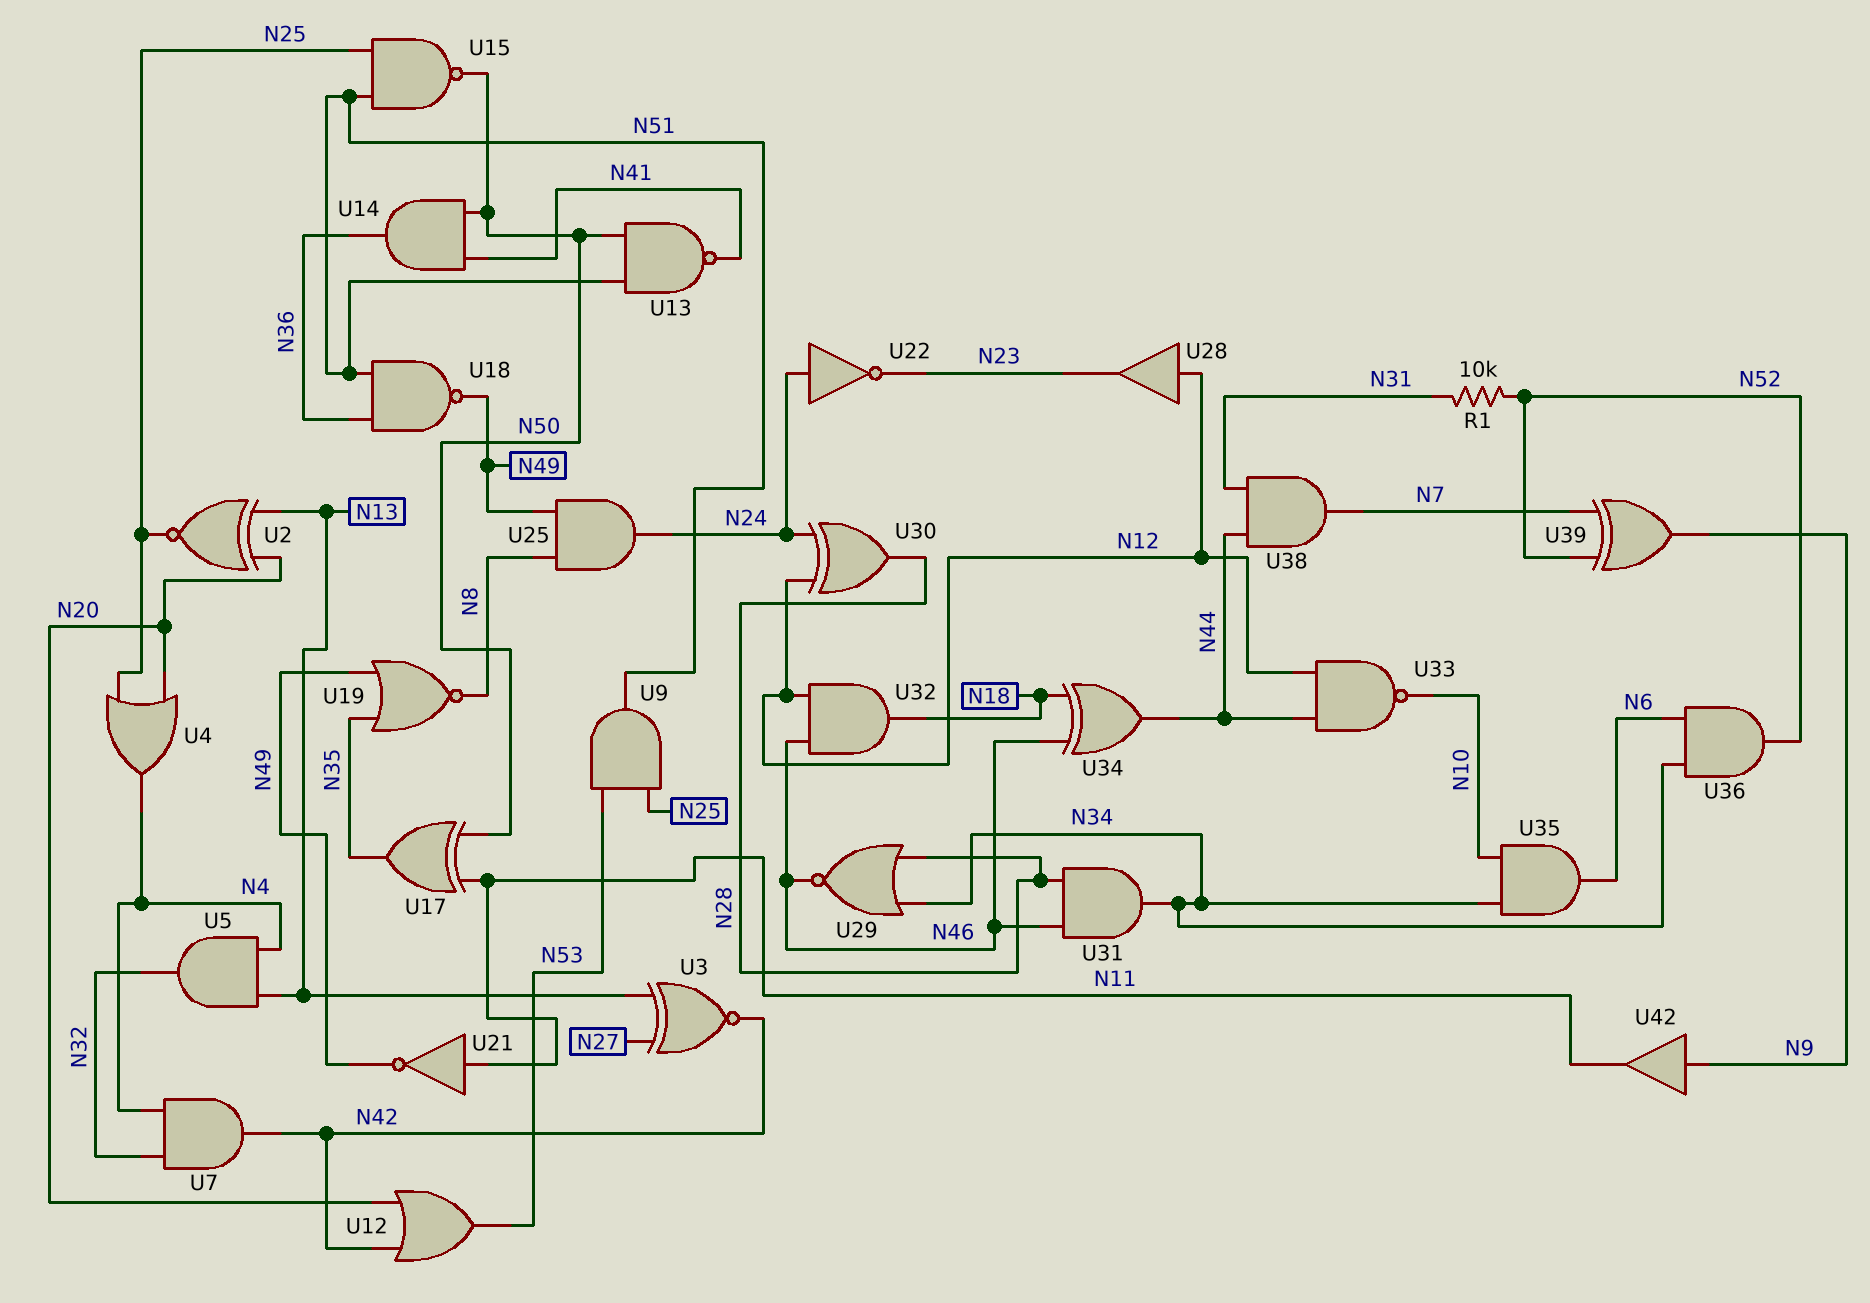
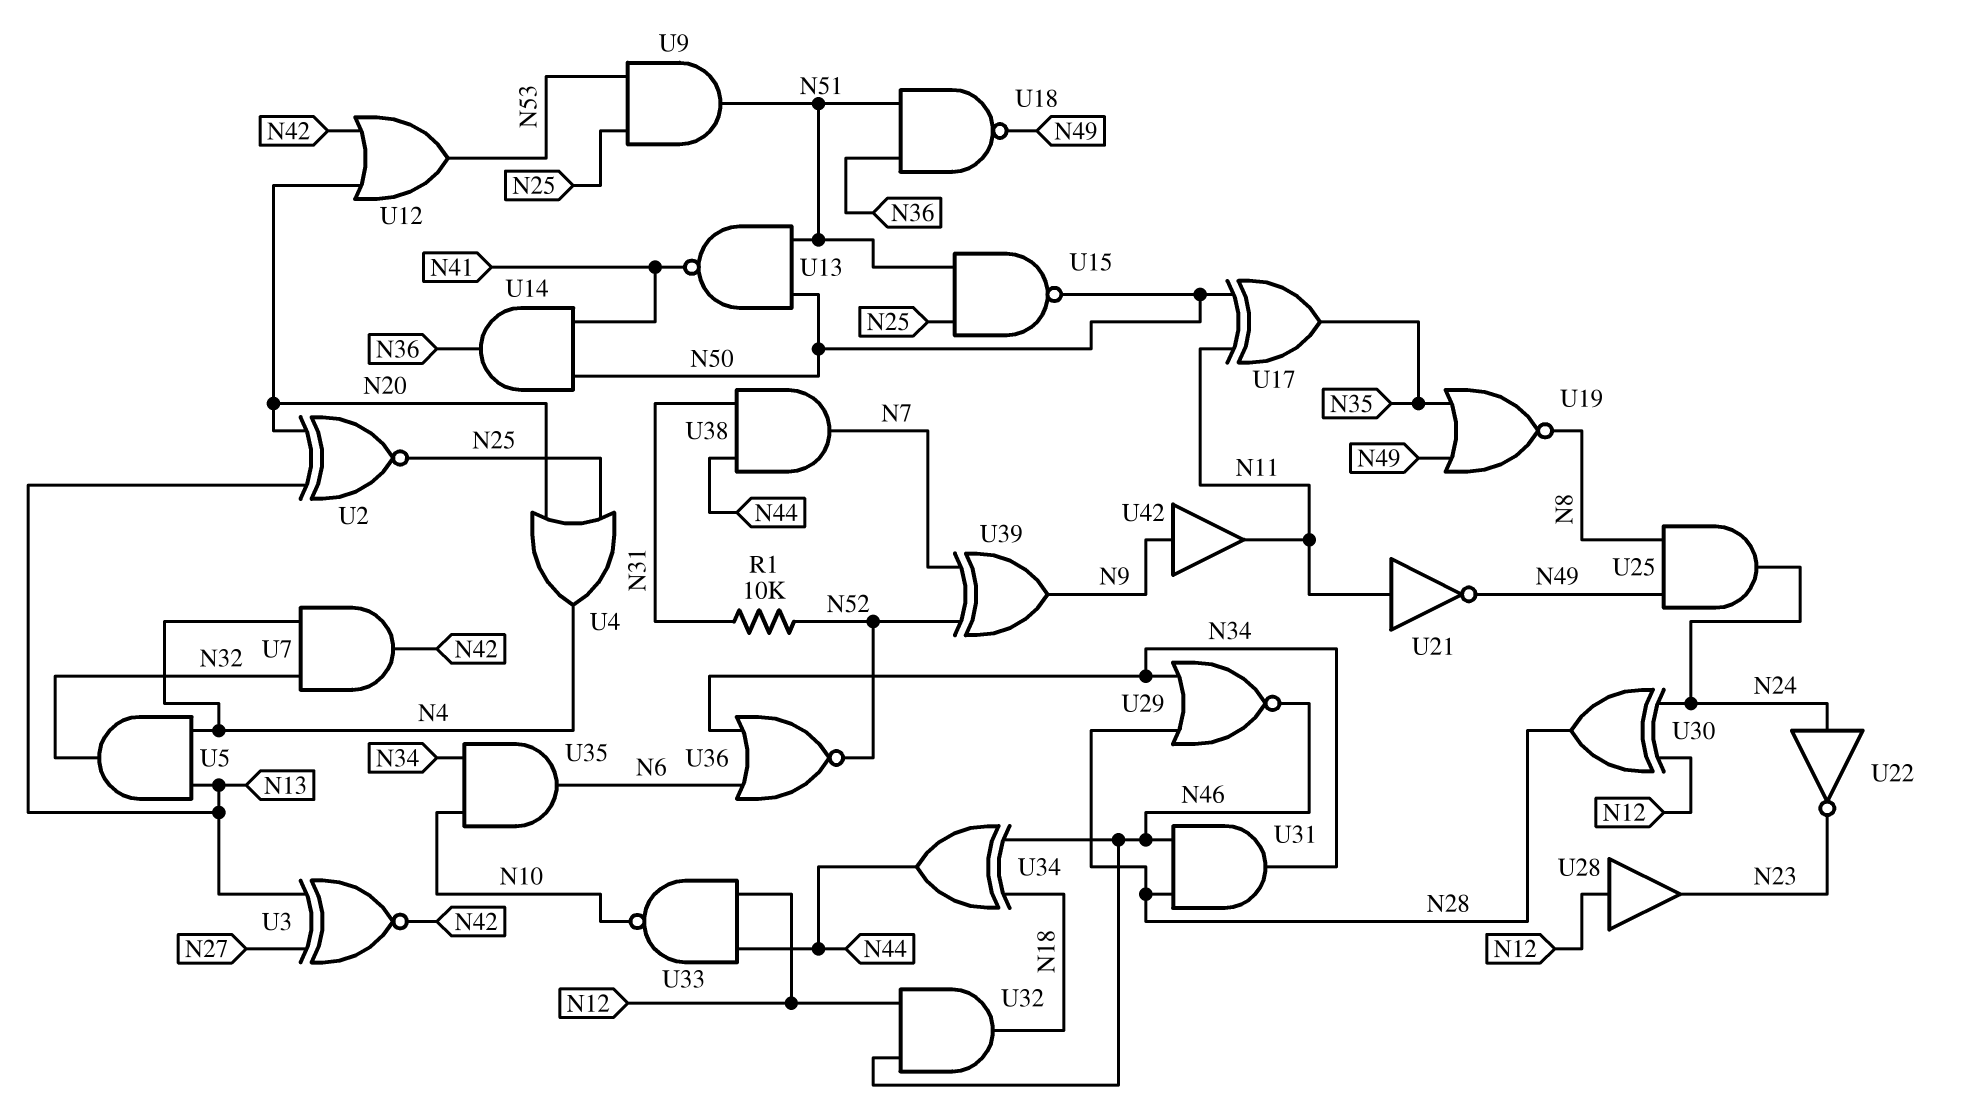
U36: AND (in N6, in N34, out N52) -> NOR (in N6, in N34, out N52)

